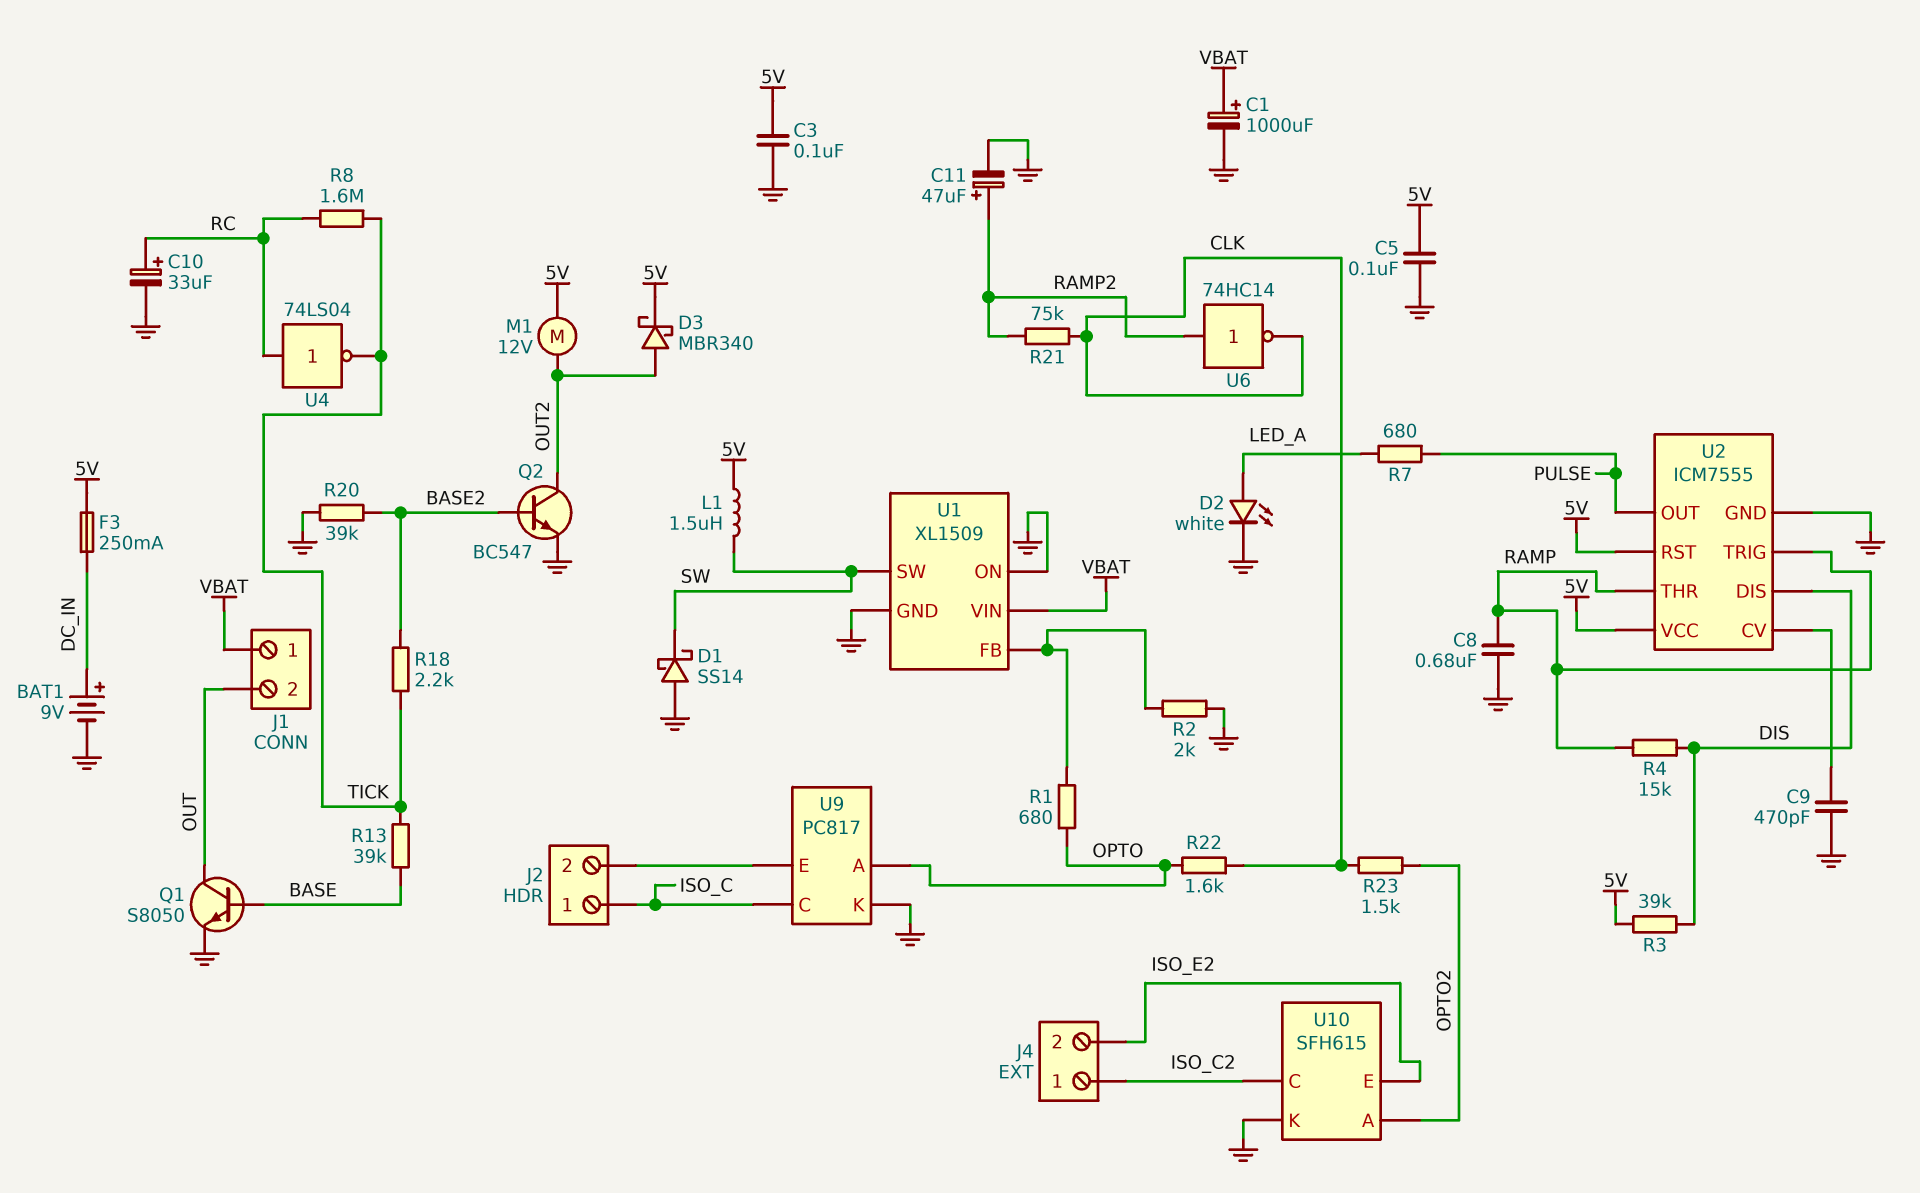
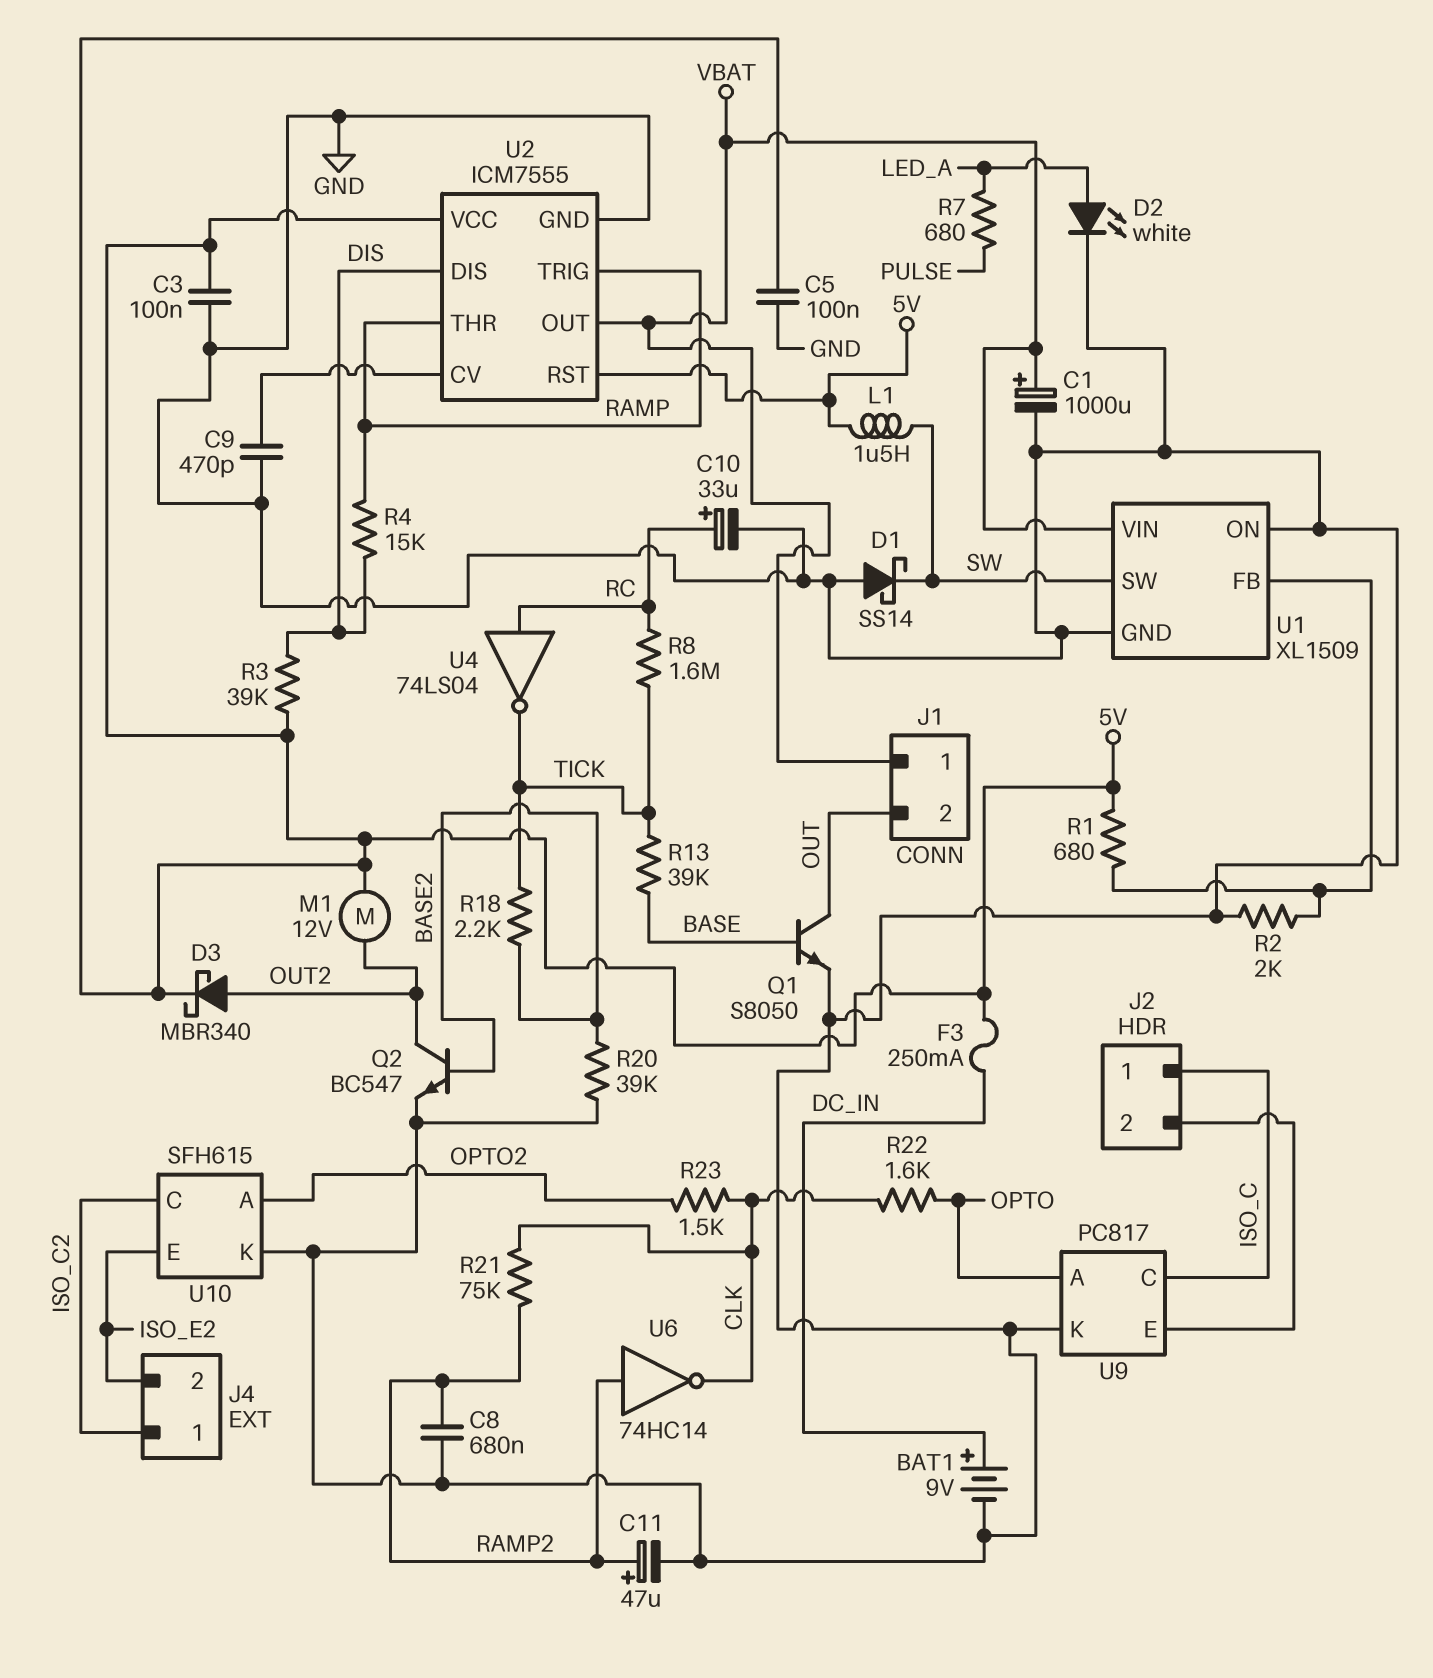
C8: 680nF (GND, RAMP) -> 680nF (GND, RAMP2)
R1: 680 (OPTO, U1/FB) -> 680 (5V, U1/FB)
U2 pin OUT: PULSE -> VBAT

